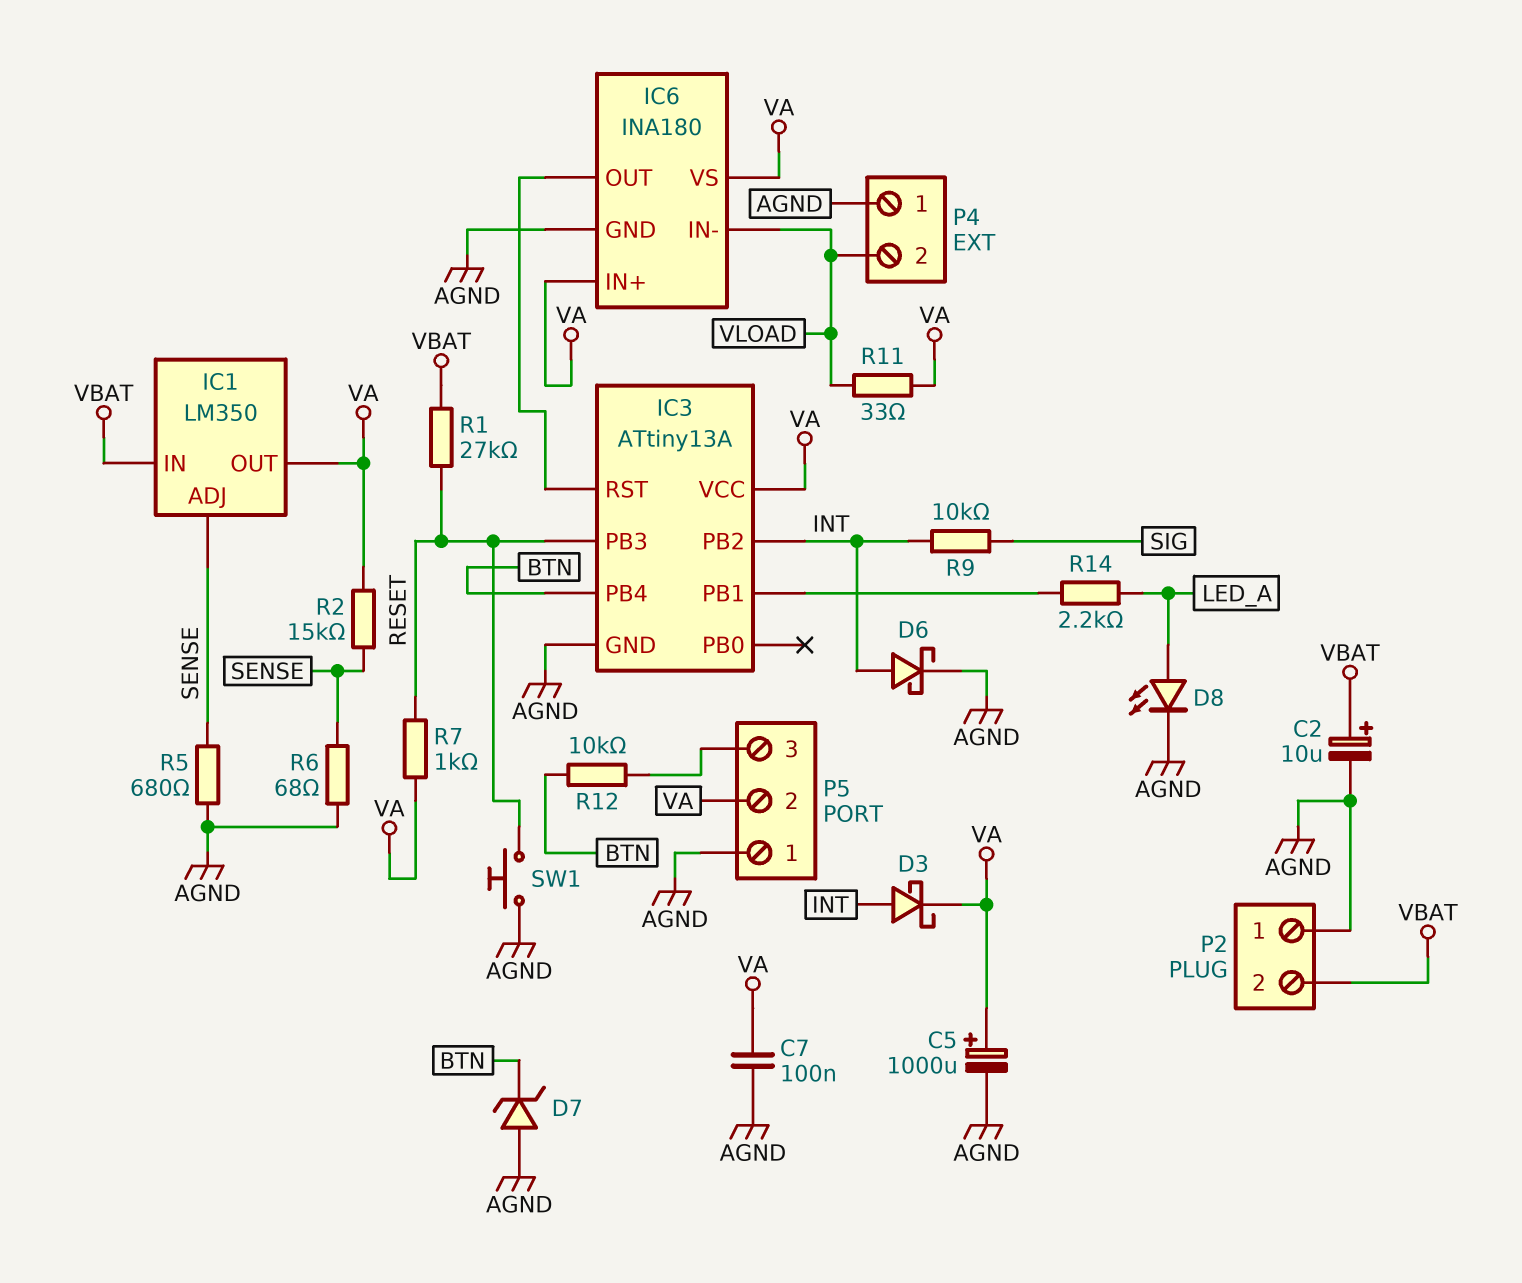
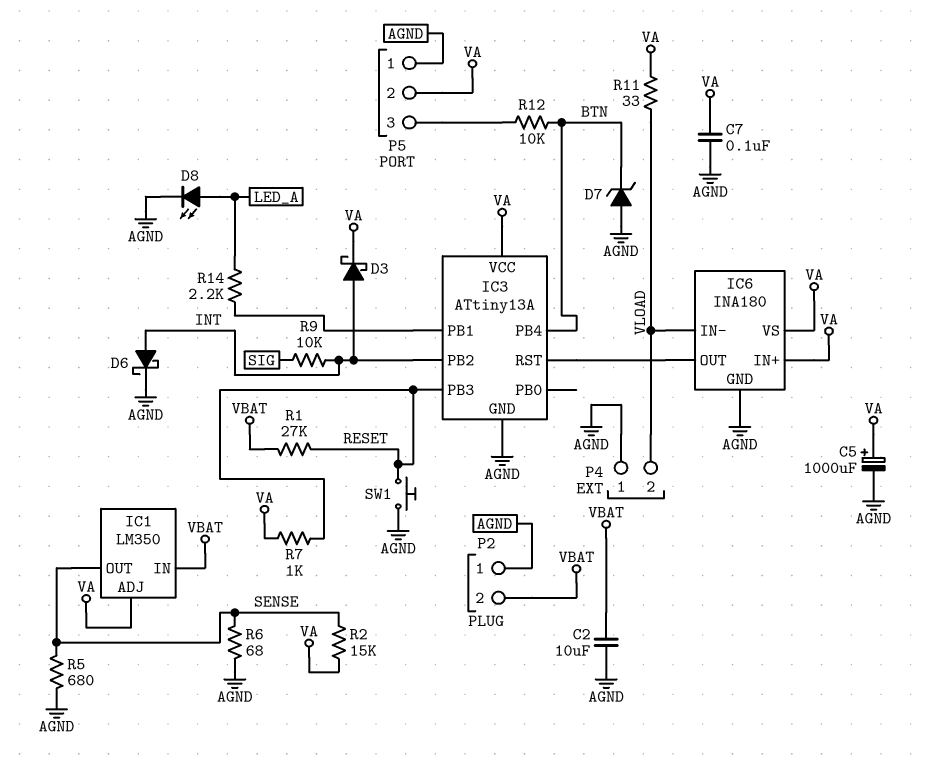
C2: 10uF (plus VBAT, minus AGND) -> 10uF (AGND, VBAT)
IC1 pin ADJ: SENSE -> VA
IC1 pin OUT: VA -> SENSE

